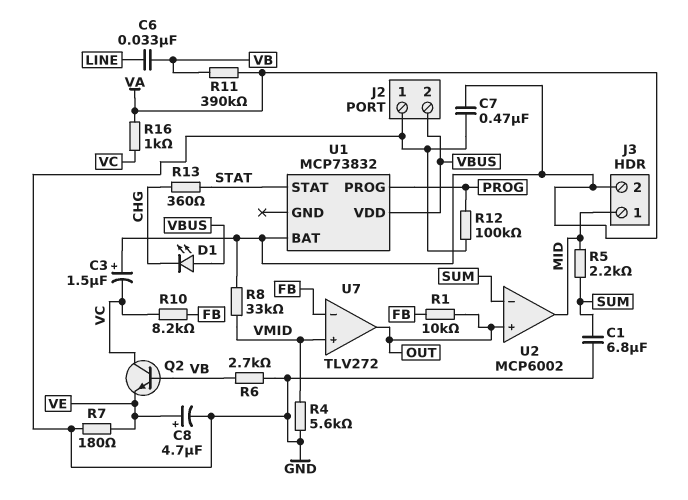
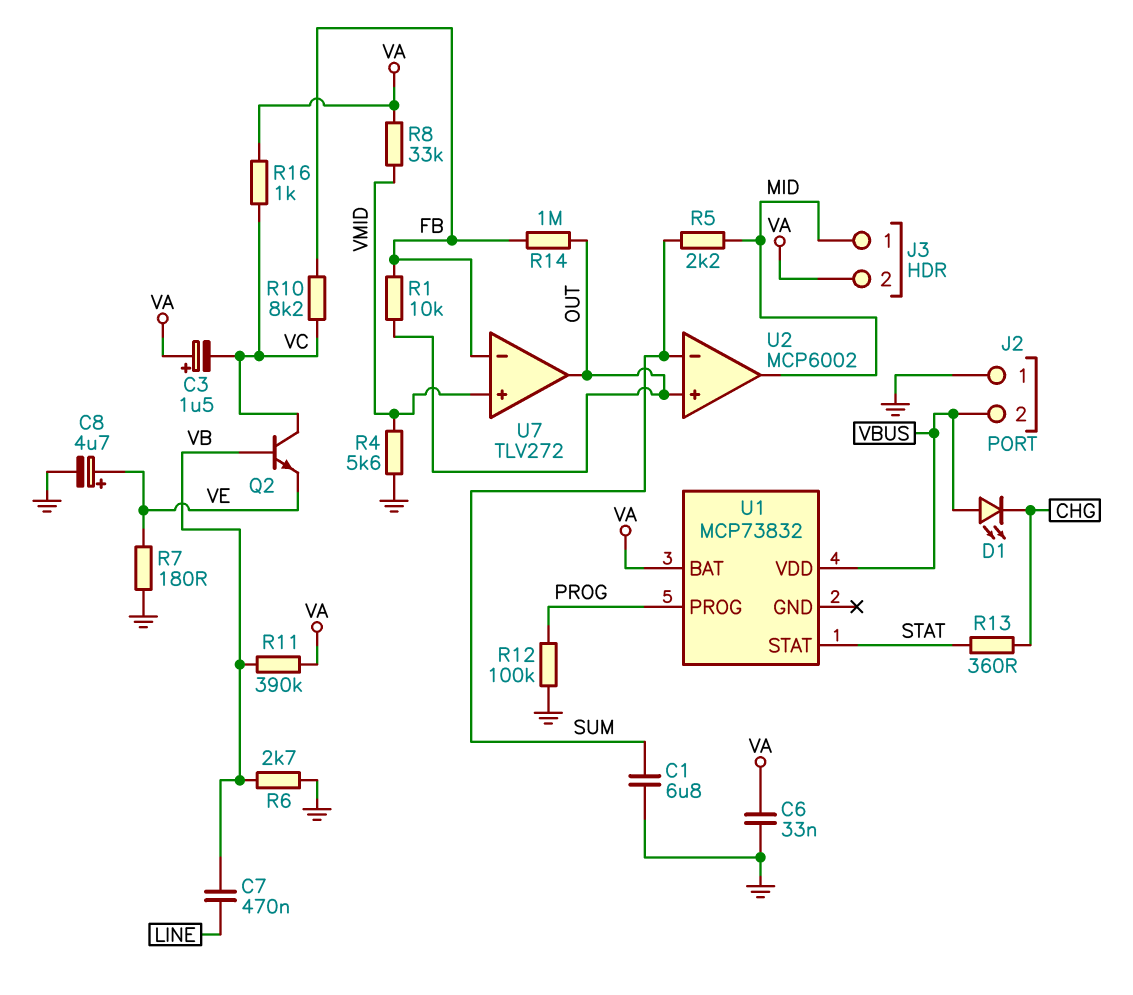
C6: 33nF (LINE, VB) -> 33nF (GND, VA)
C7: 470nF (GND, VA) -> 470nF (LINE, VB)
R14: none -> 1M (FB, OUT)

